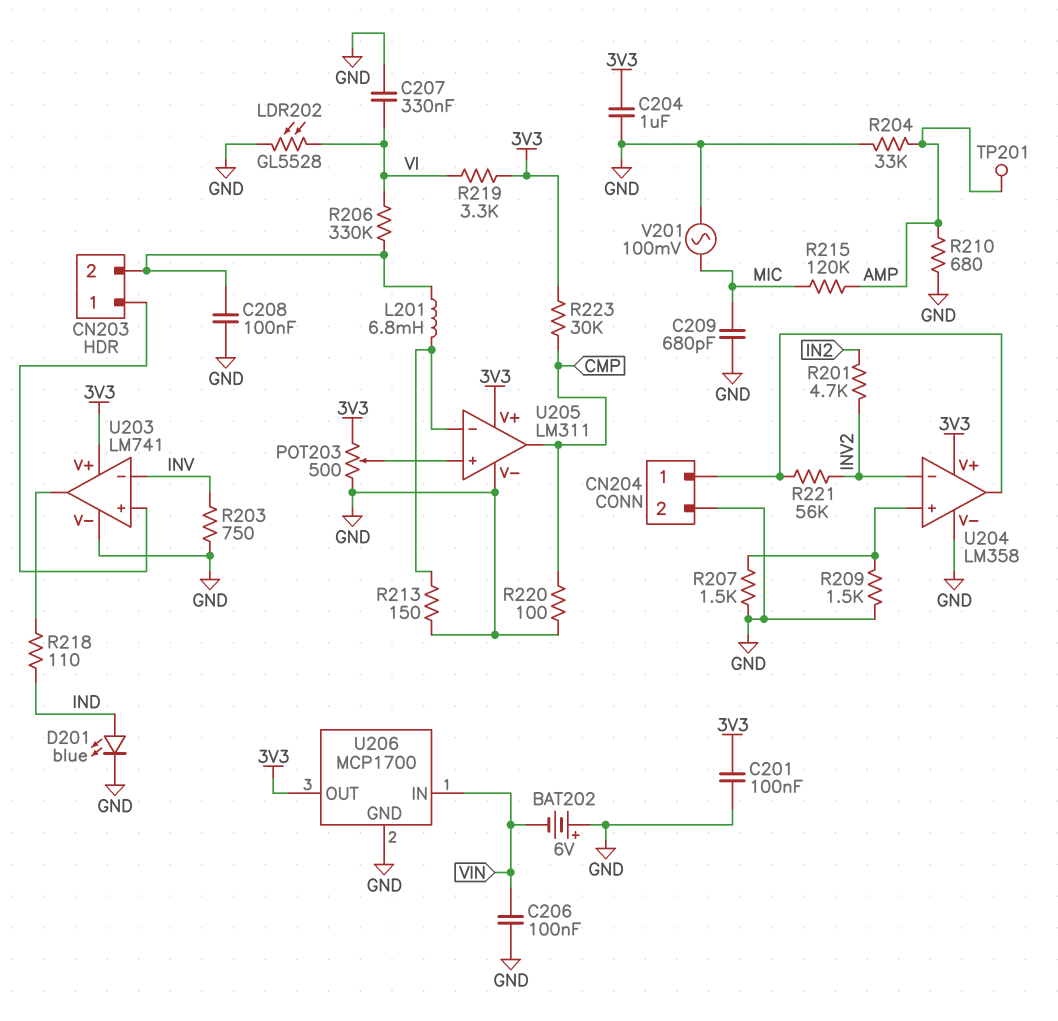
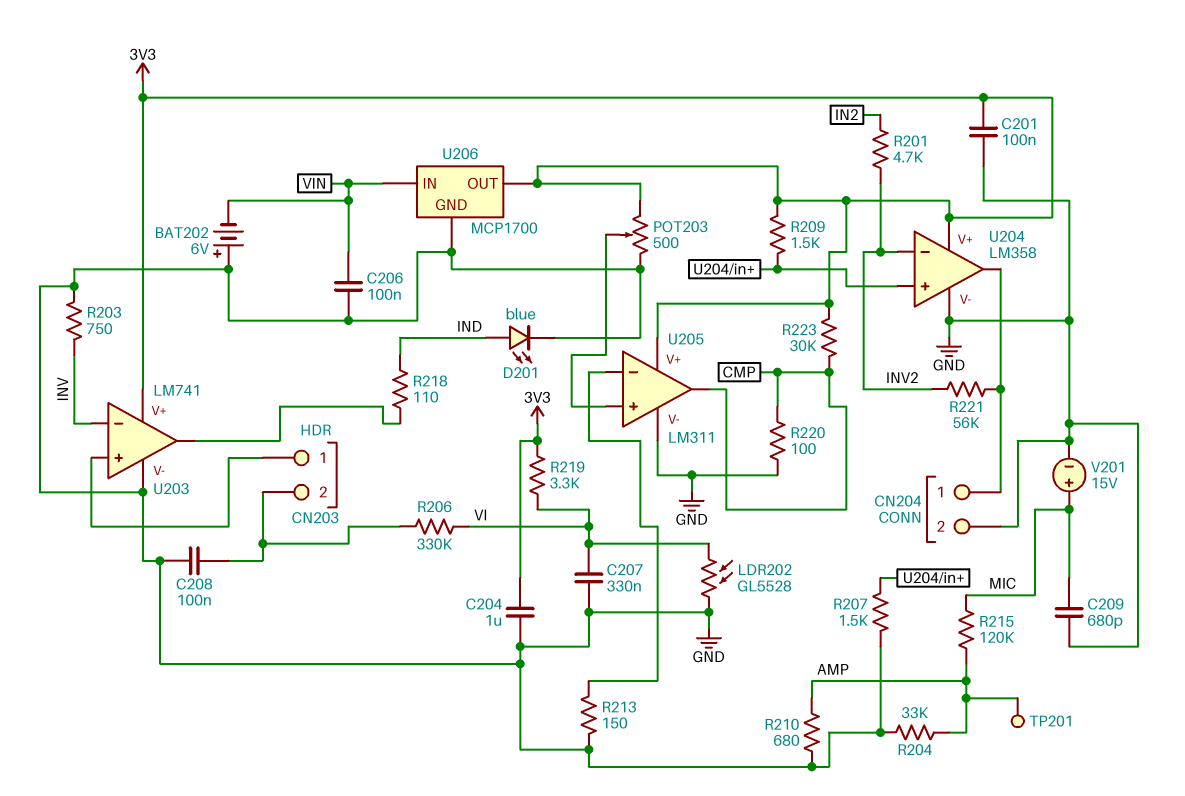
L201: 6.8mH (CN203/2, U205/in-) -> none
R209: 1.5k (GND, U204/in+) -> 1.5k (3V3, U204/in+)
V201: AC 100mV (GND, MIC) -> 15V (plus MIC, minus GND)

